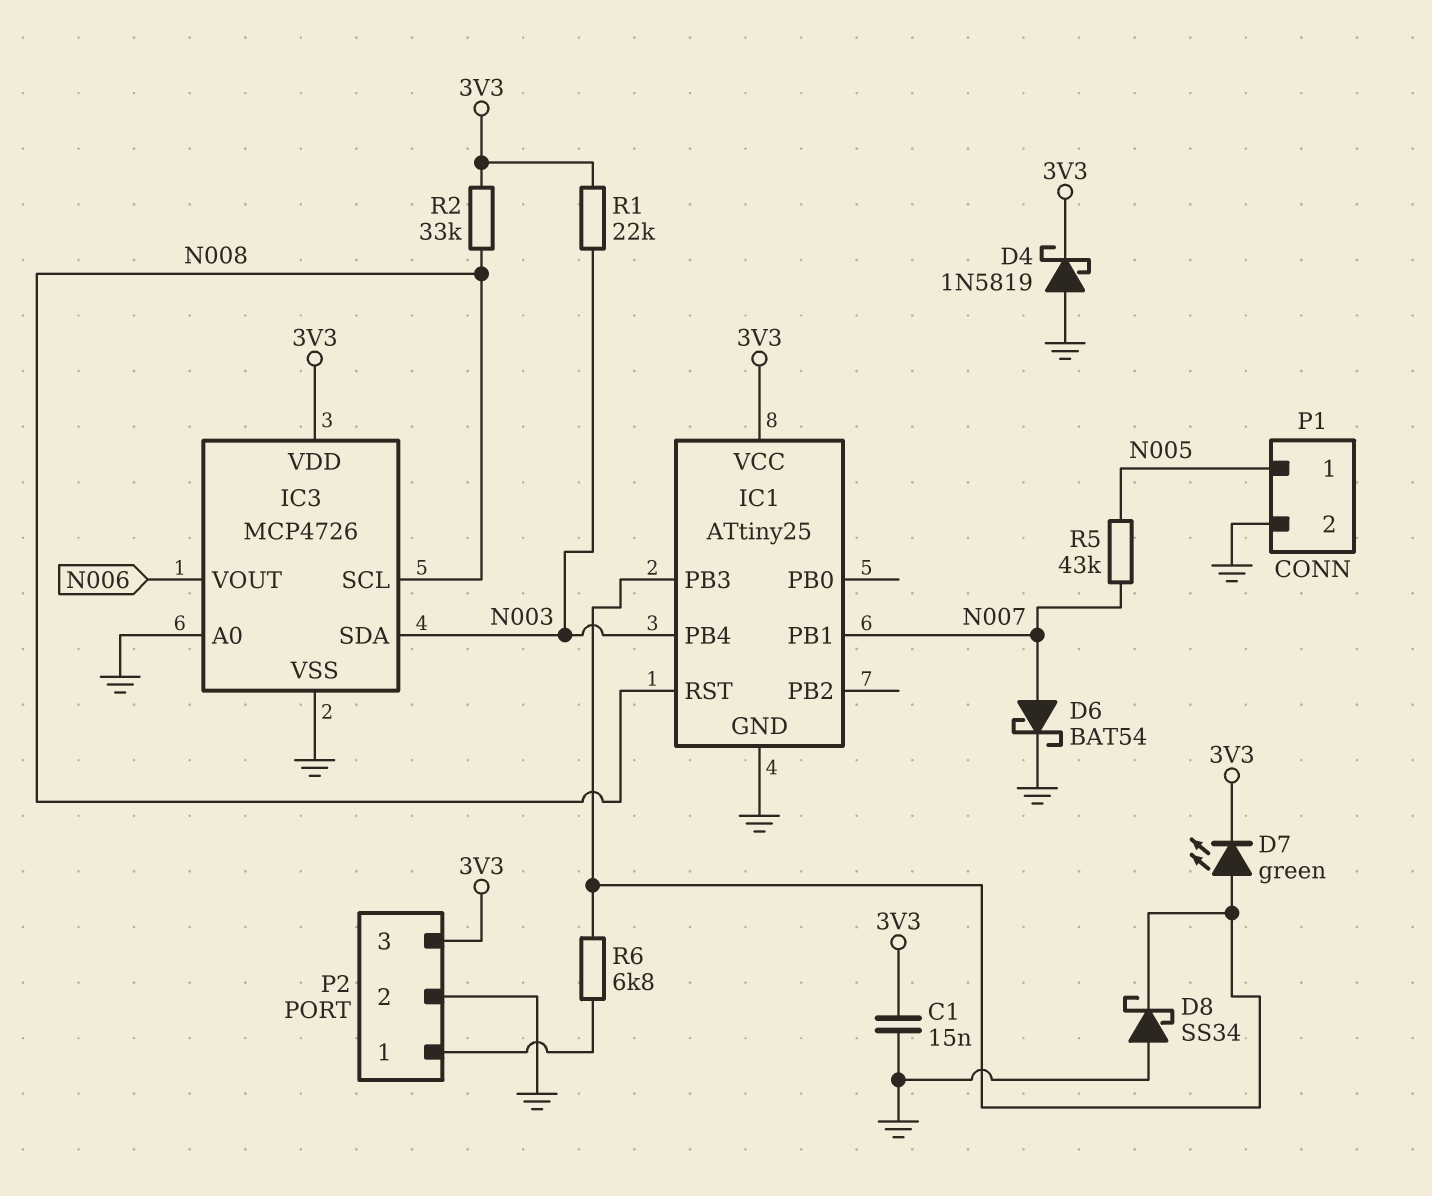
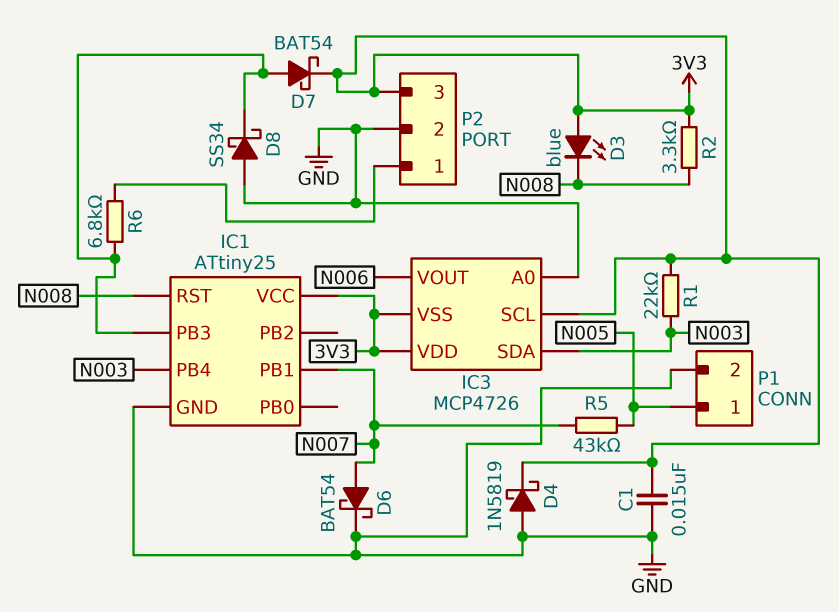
D3: none -> LED blue (A 3V3, K N008)
D7: LED green (A IC1/PB3, K 3V3) -> schottky BAT54 (A IC1/PB3, K 3V3)
IC3 pin SCL: N008 -> 3V3
IC3 pin VSS: GND -> 3V3
R2: 33k (3V3, N008) -> 3.3k (3V3, N008)

